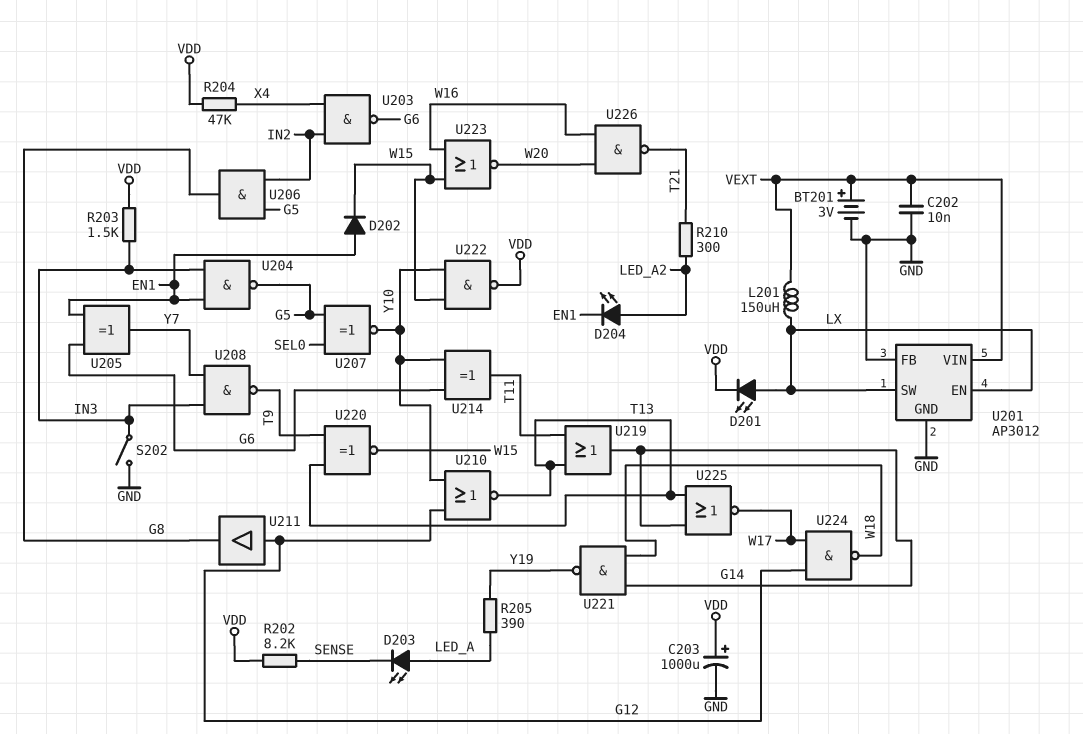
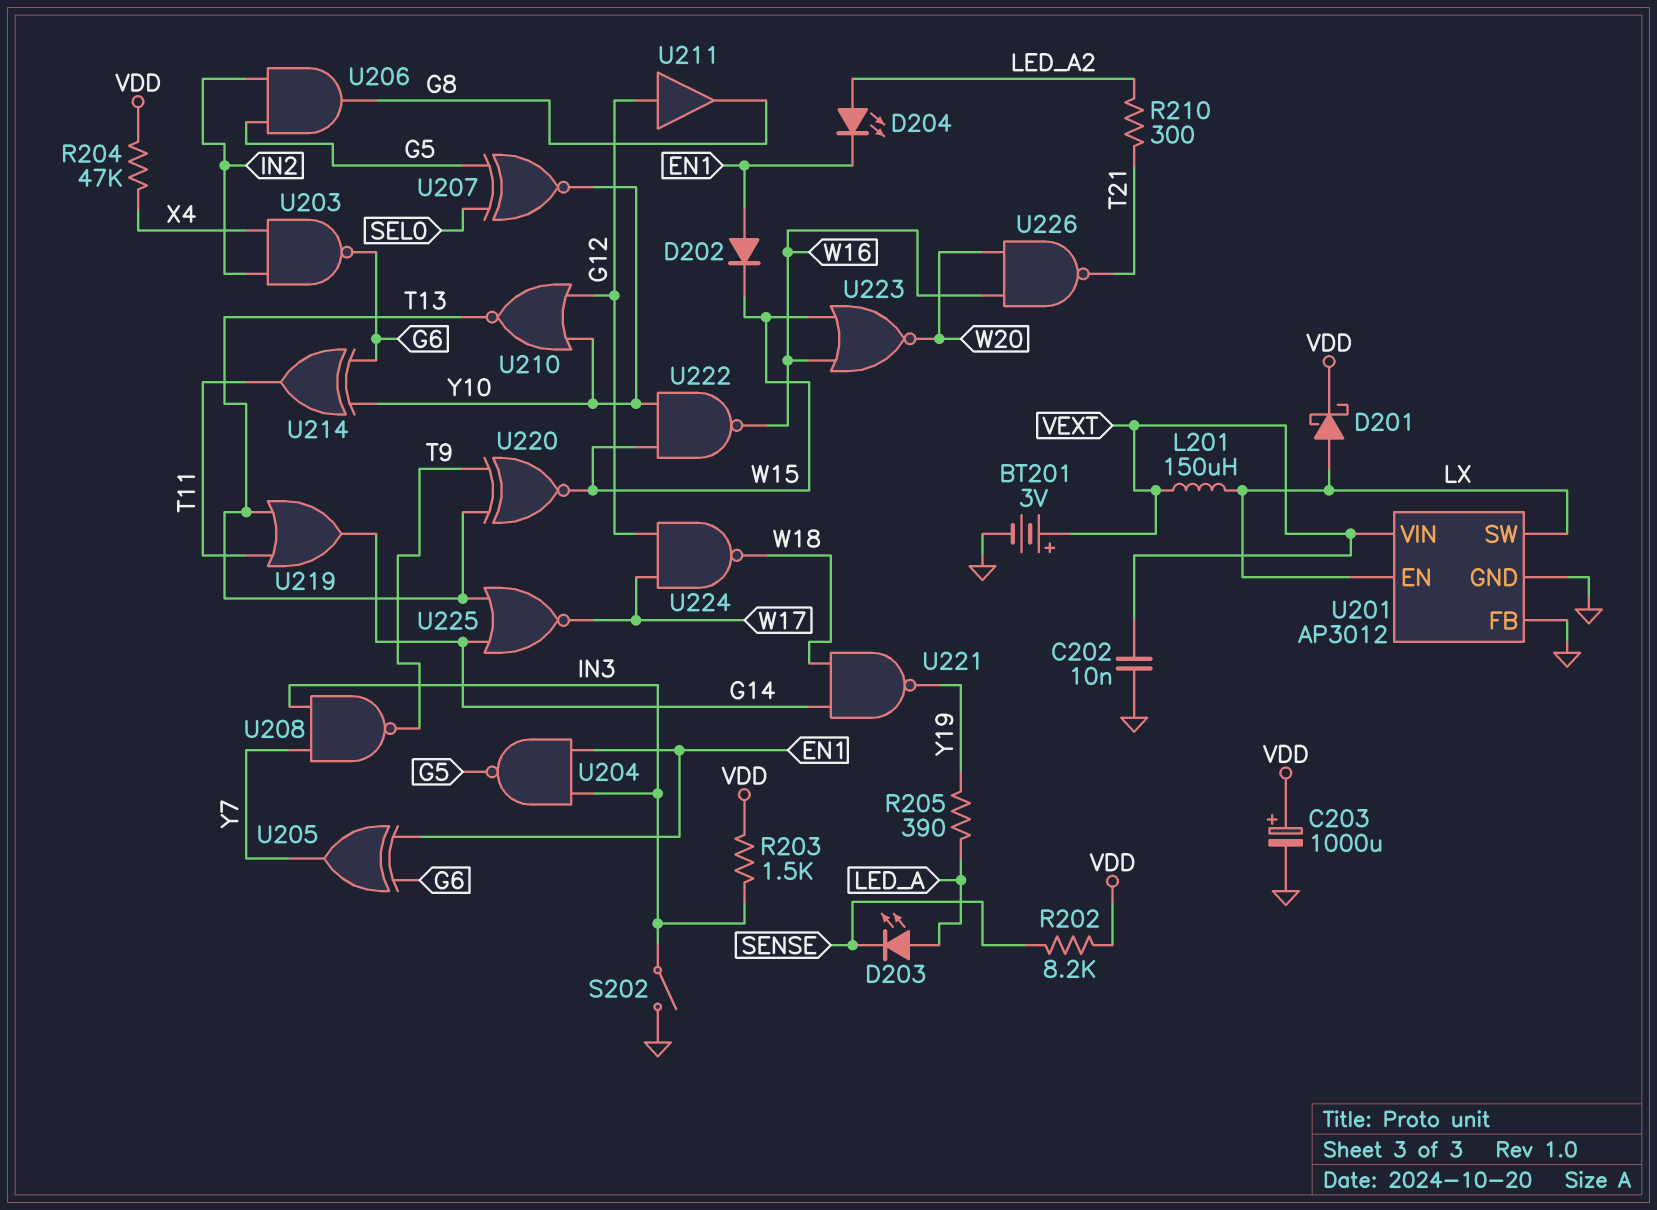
D201: LED (A LX, K VDD) -> schottky (A LX, K VDD)
U222: NAND (in W15, in Y10, out VDD) -> NAND (in W15, in Y10, out W16)

